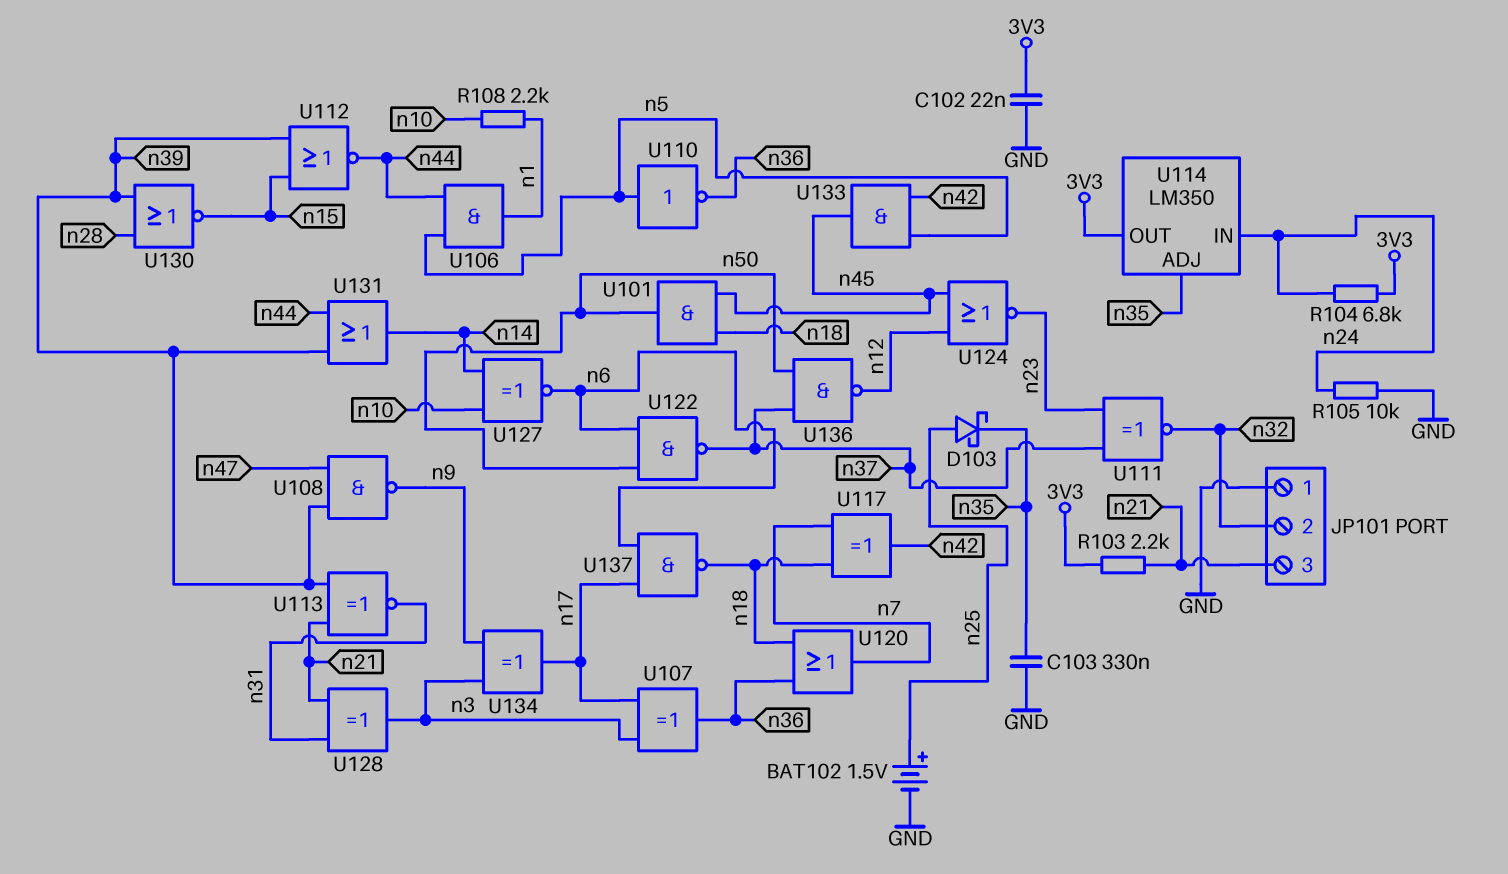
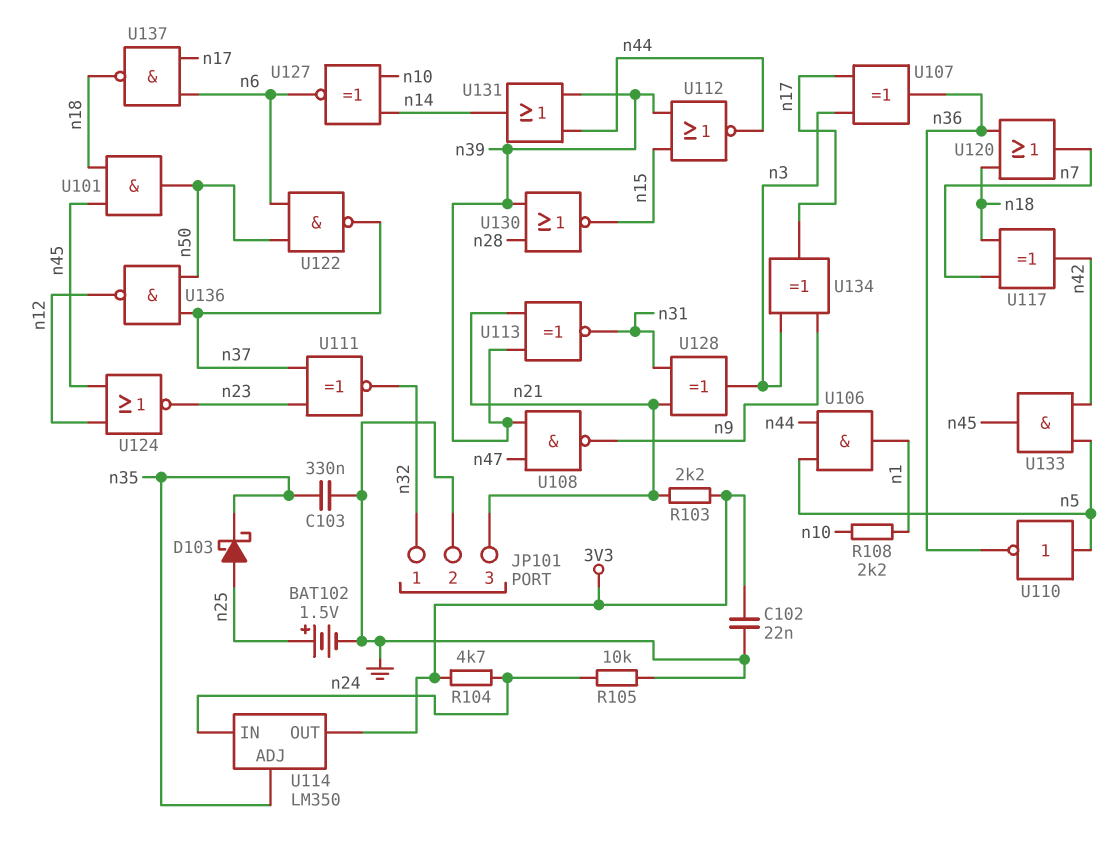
JP101 pin 1: GND -> n32
JP101 pin 2: n32 -> GND
R104: 6.8k (3V3, n24) -> 4.7k (3V3, n24)

